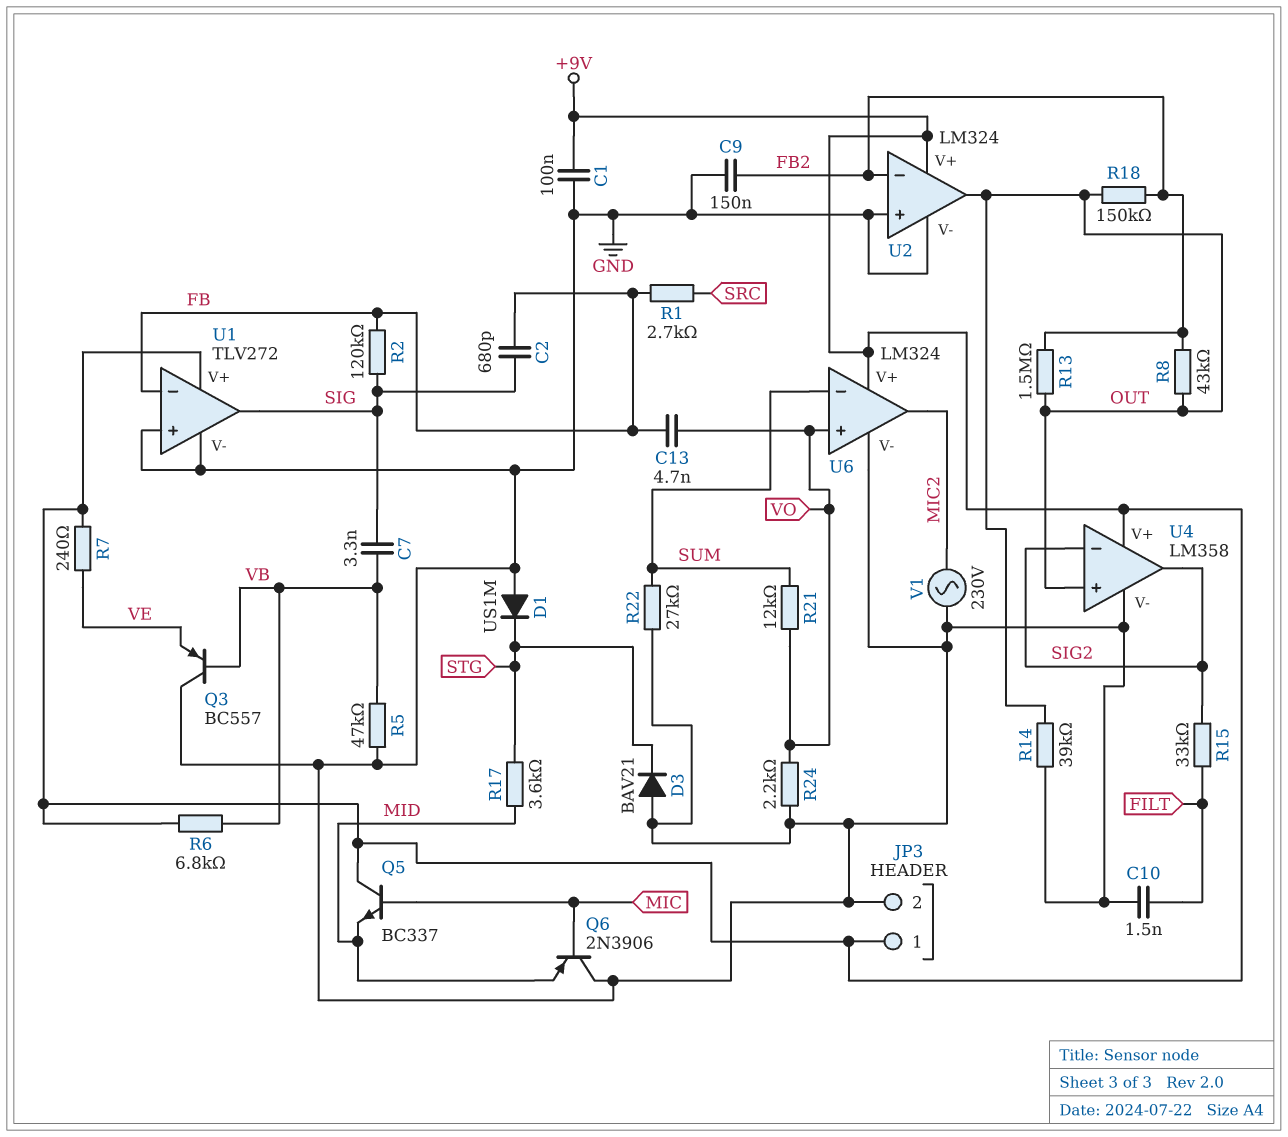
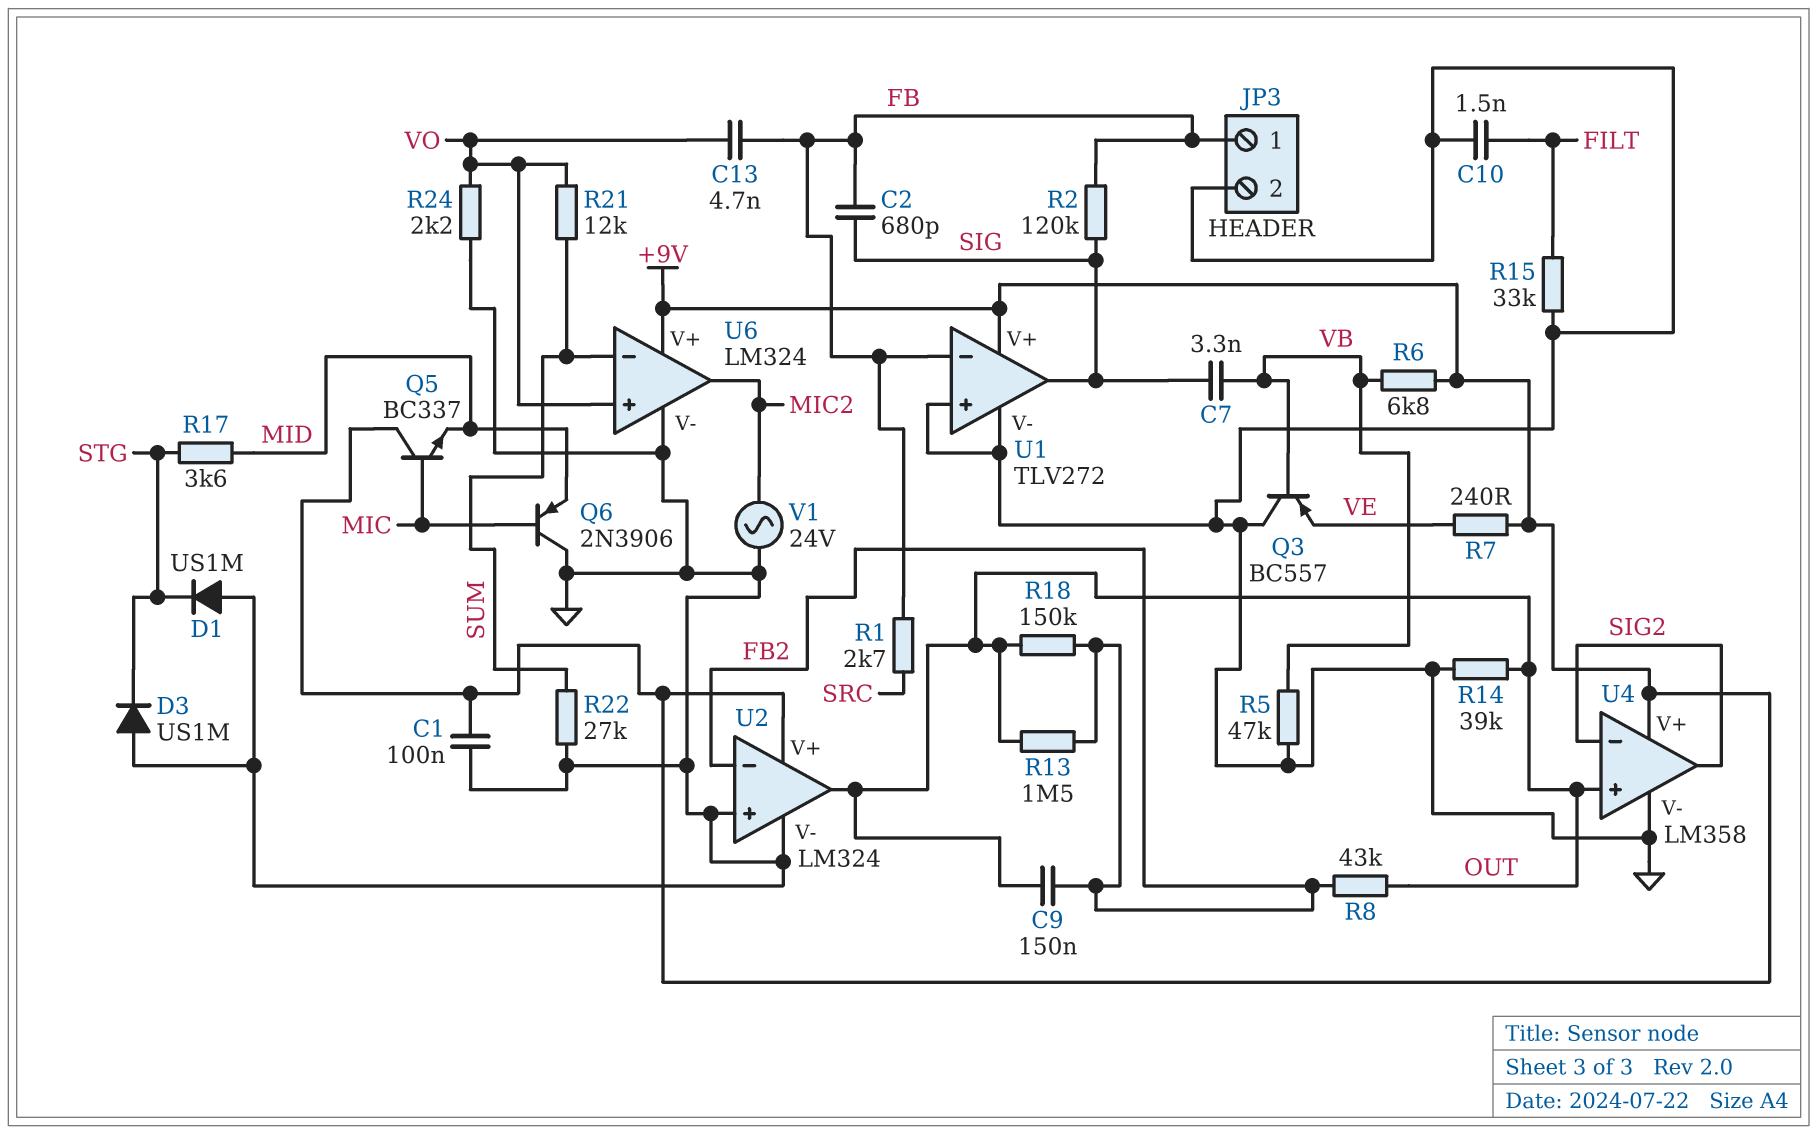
C9: 150nF (FB2, GND) -> 150nF (FB2, OUT)
D3: diode BAV21 (A GND, K STG) -> diode US1M (A GND, K STG)
JP3 pin 1: +9V -> FB
R15: 33k (FILT, SIG2) -> 33k (FILT, GND)
V1: AC 230V (GND, MIC2) -> AC 24V (GND, MIC2)

